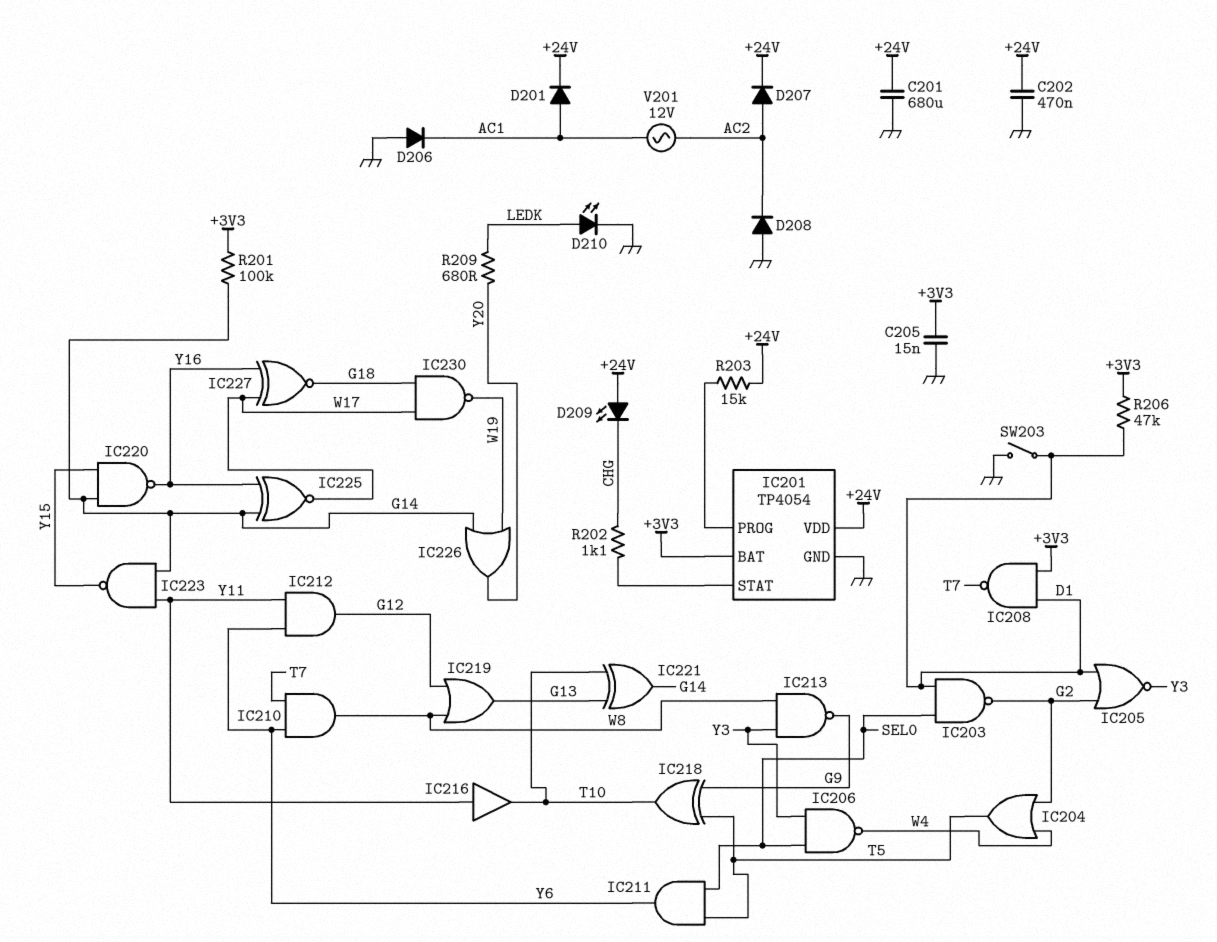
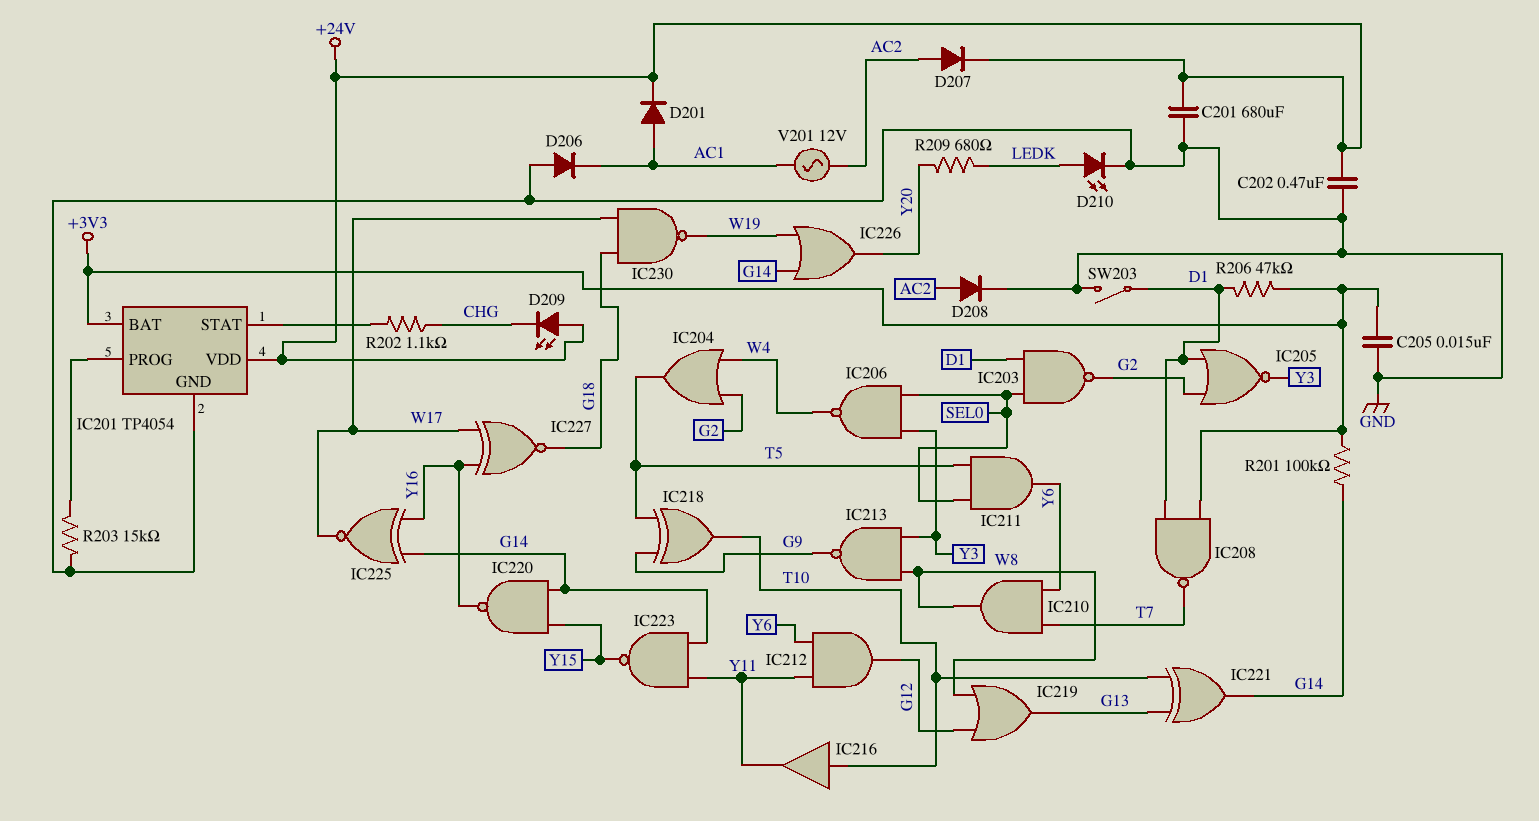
D208: diode (A GND, K AC2) -> diode (A AC2, K GND)
IC216: buffer (in Y11, out T10) -> buffer (in T10, out Y11)
R203: 15k (+24V, IC201/PROG) -> 15k (GND, IC201/PROG)

